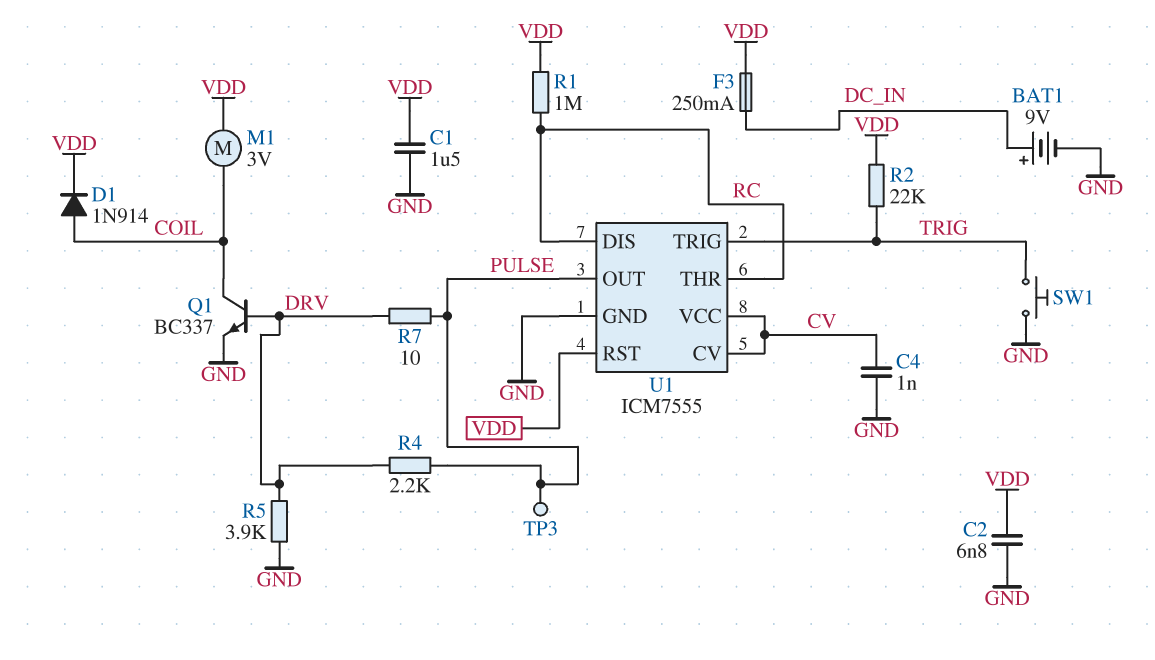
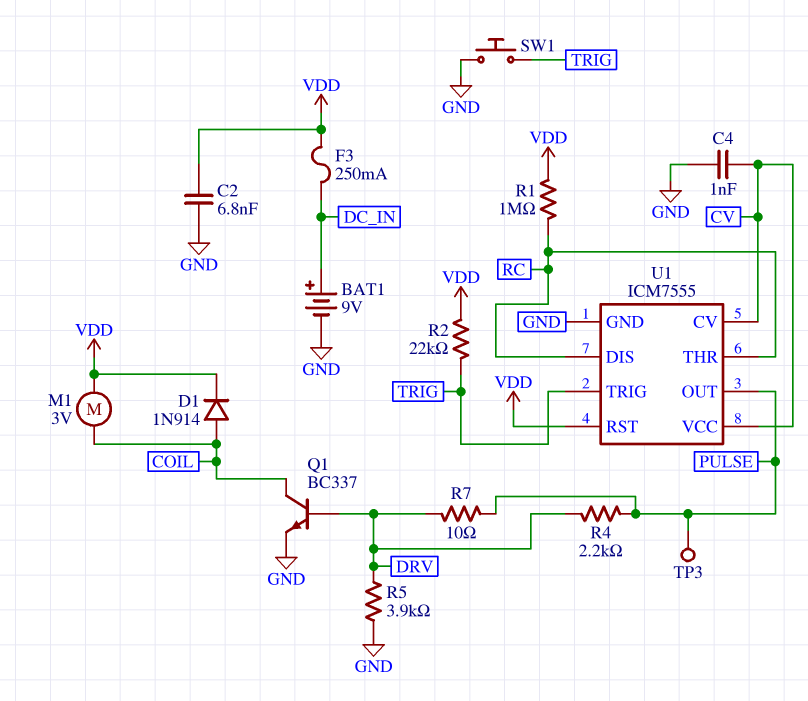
C1: 1.5uF (GND, VDD) -> none

